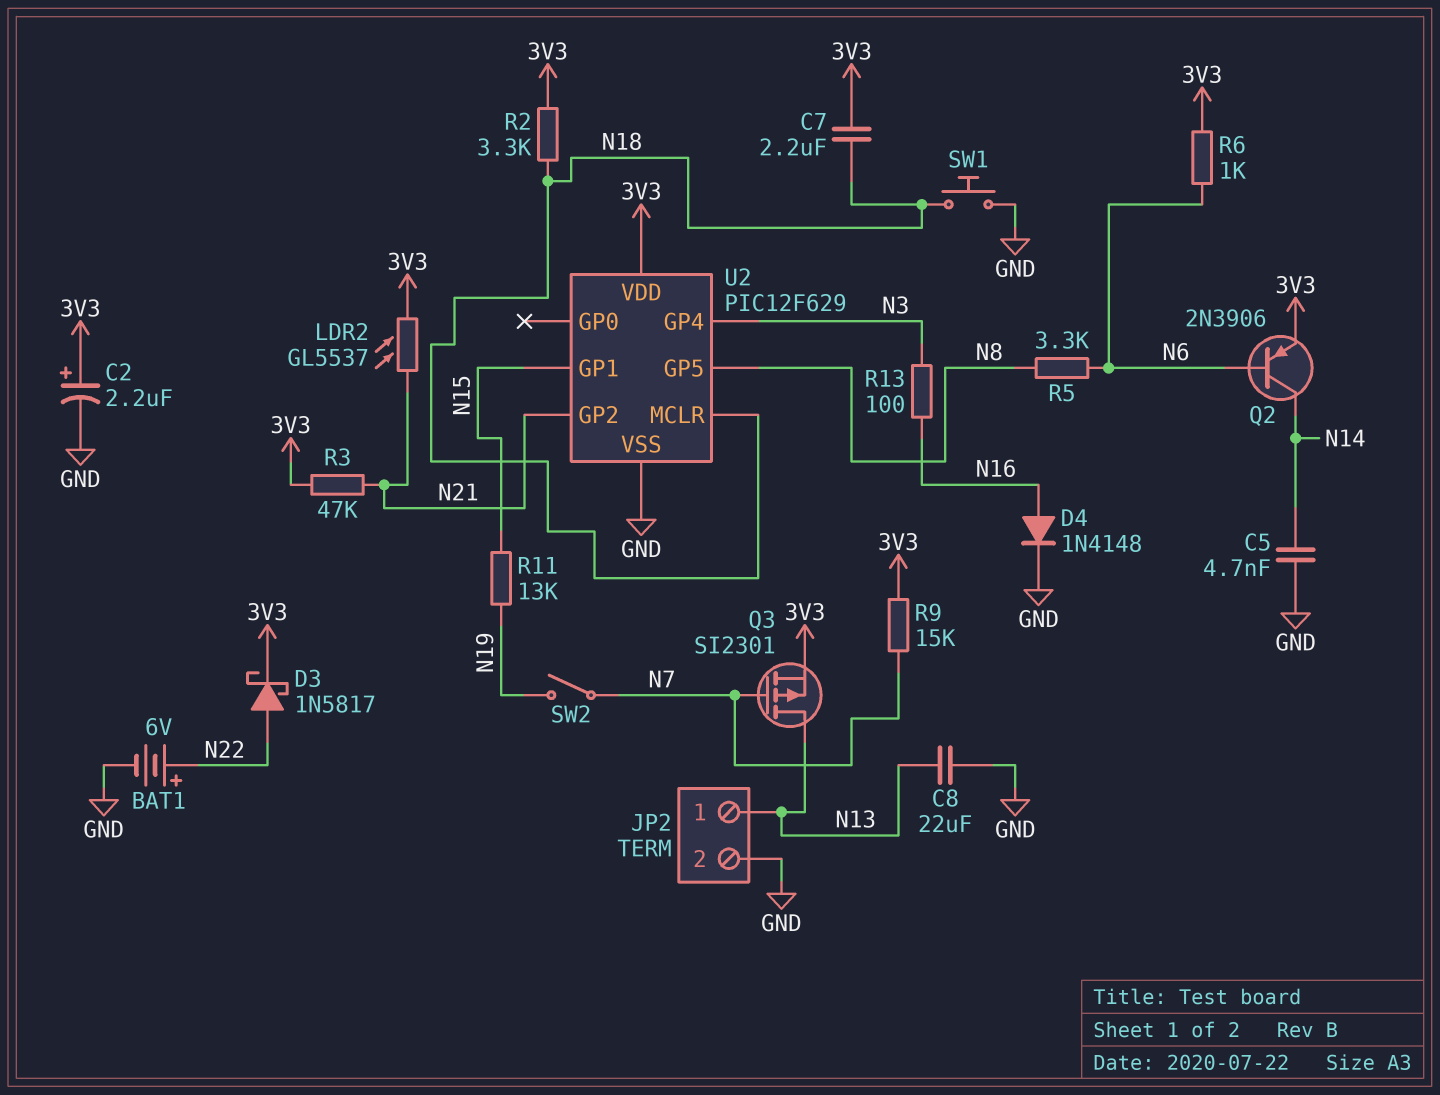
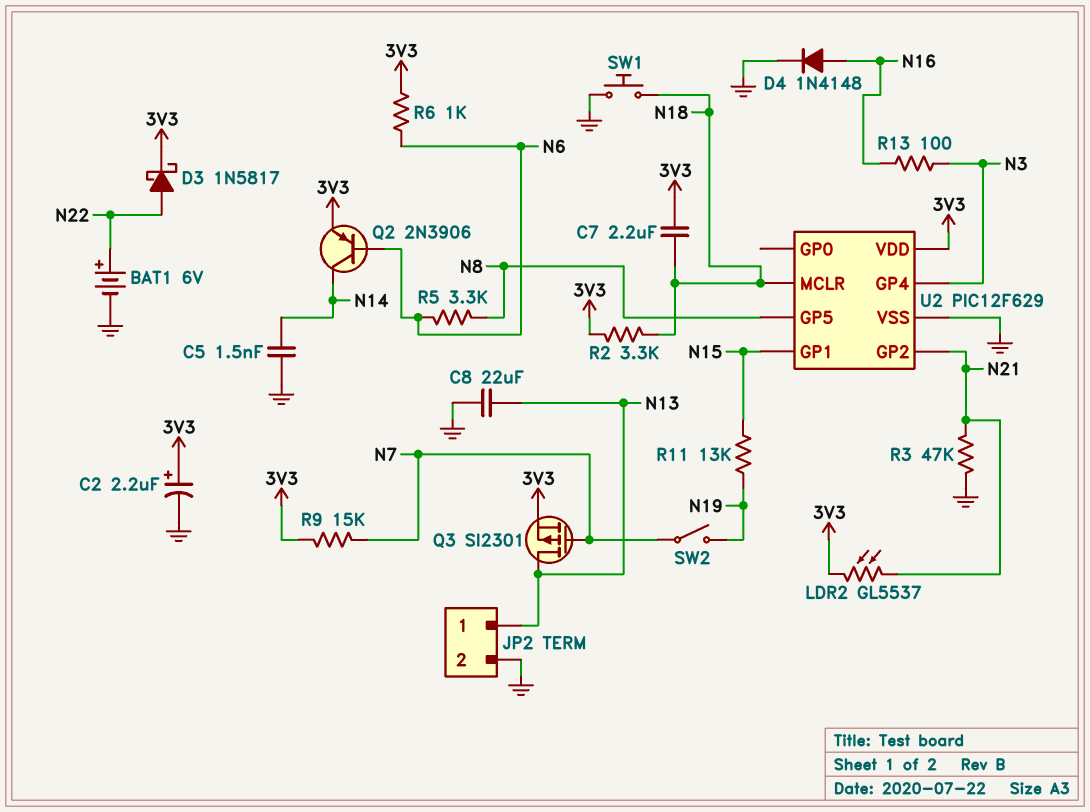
C5: 4.7nF (GND, N14) -> 1.5nF (GND, N14)
R3: 47k (3V3, N21) -> 47k (GND, N21)

